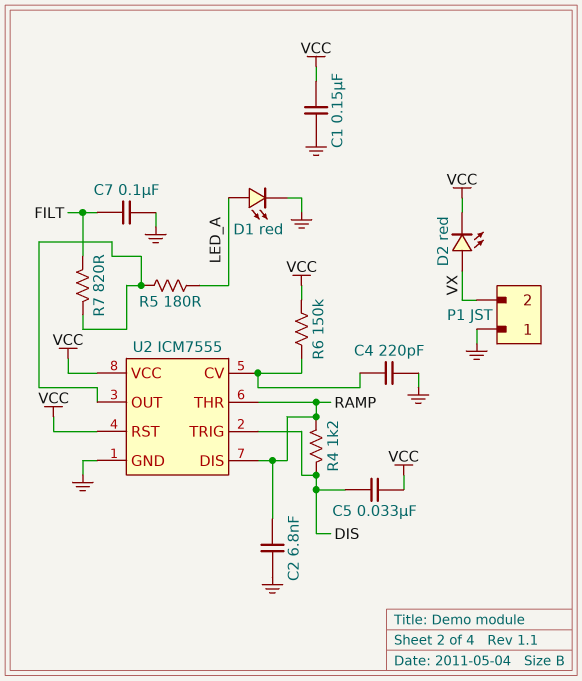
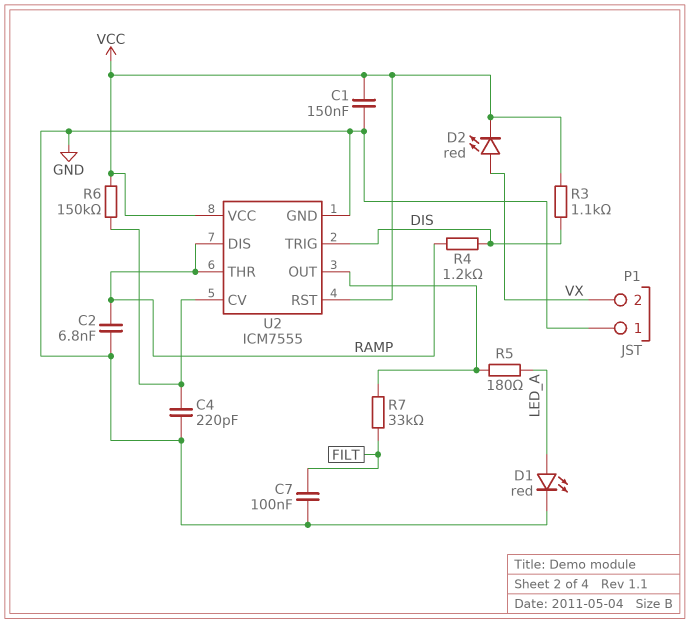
C5: 33nF (DIS, VCC) -> none
R3: none -> 1.1k (DIS, VCC)
R7: 820 (FILT, U2/OUT) -> 33k (FILT, U2/OUT)

